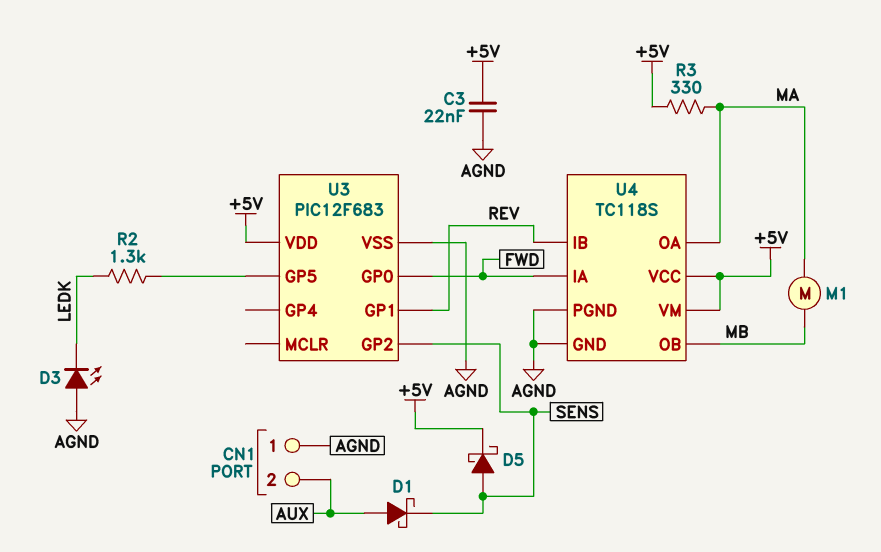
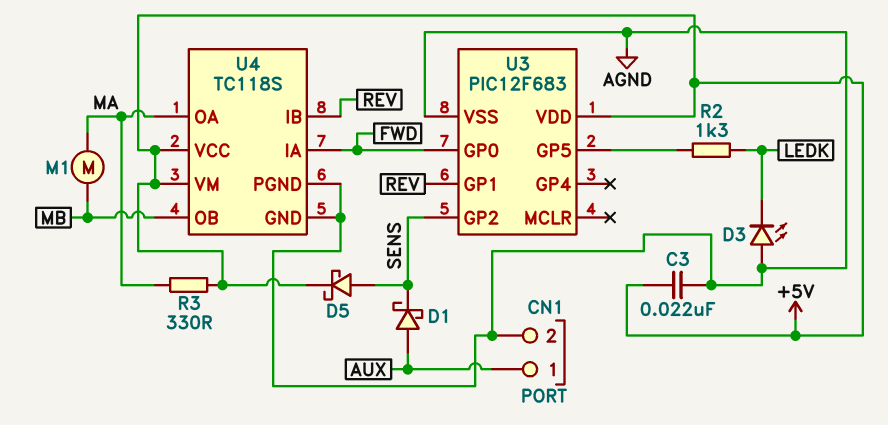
CN1 pin 1: AGND -> AUX
CN1 pin 2: AUX -> AGND

